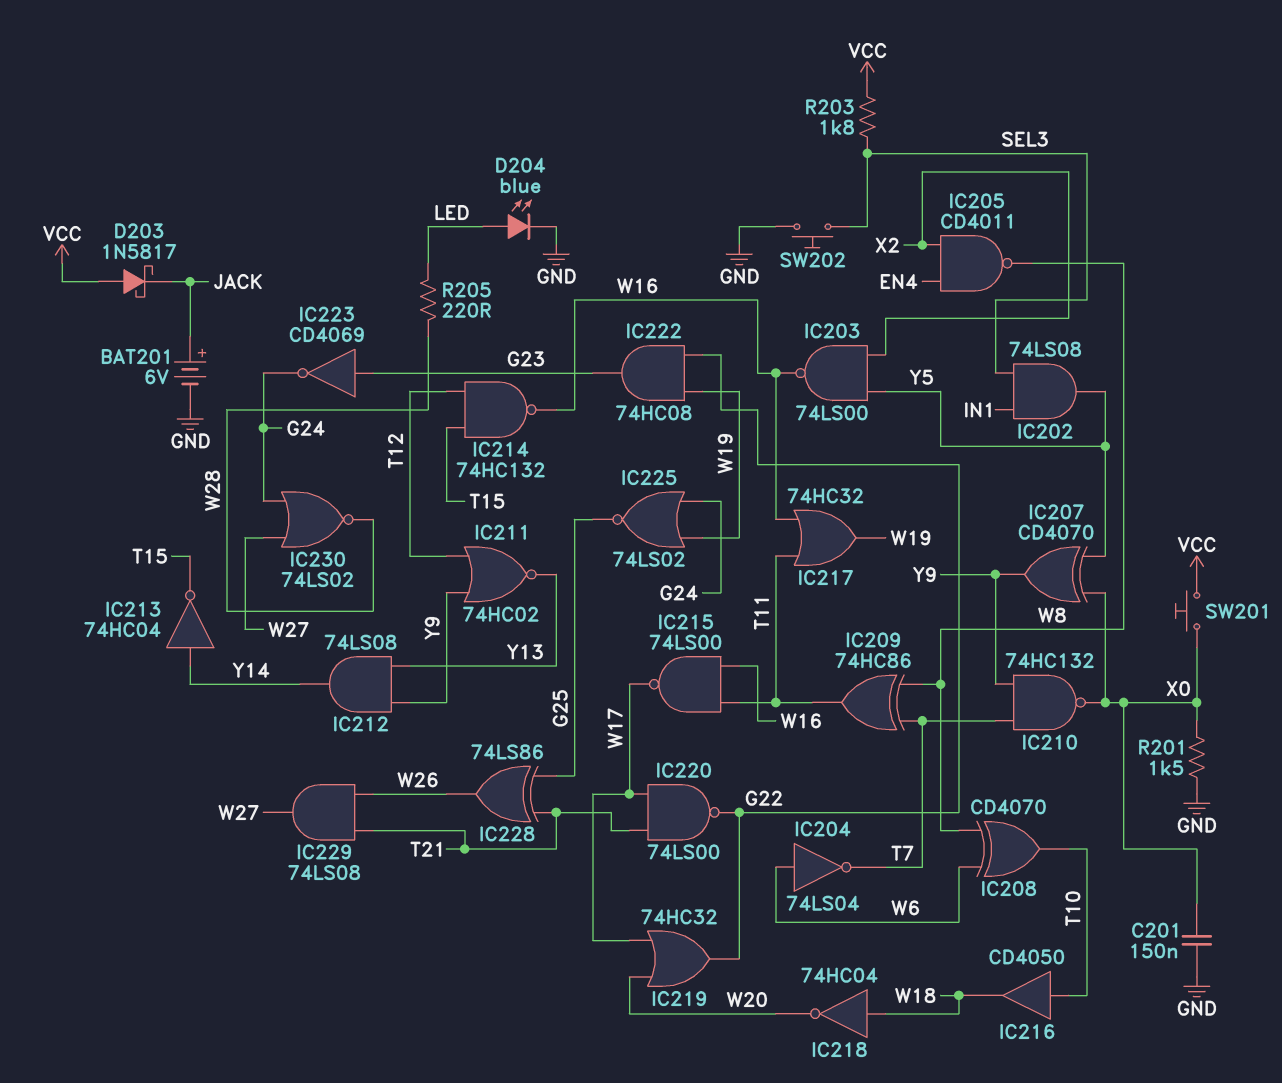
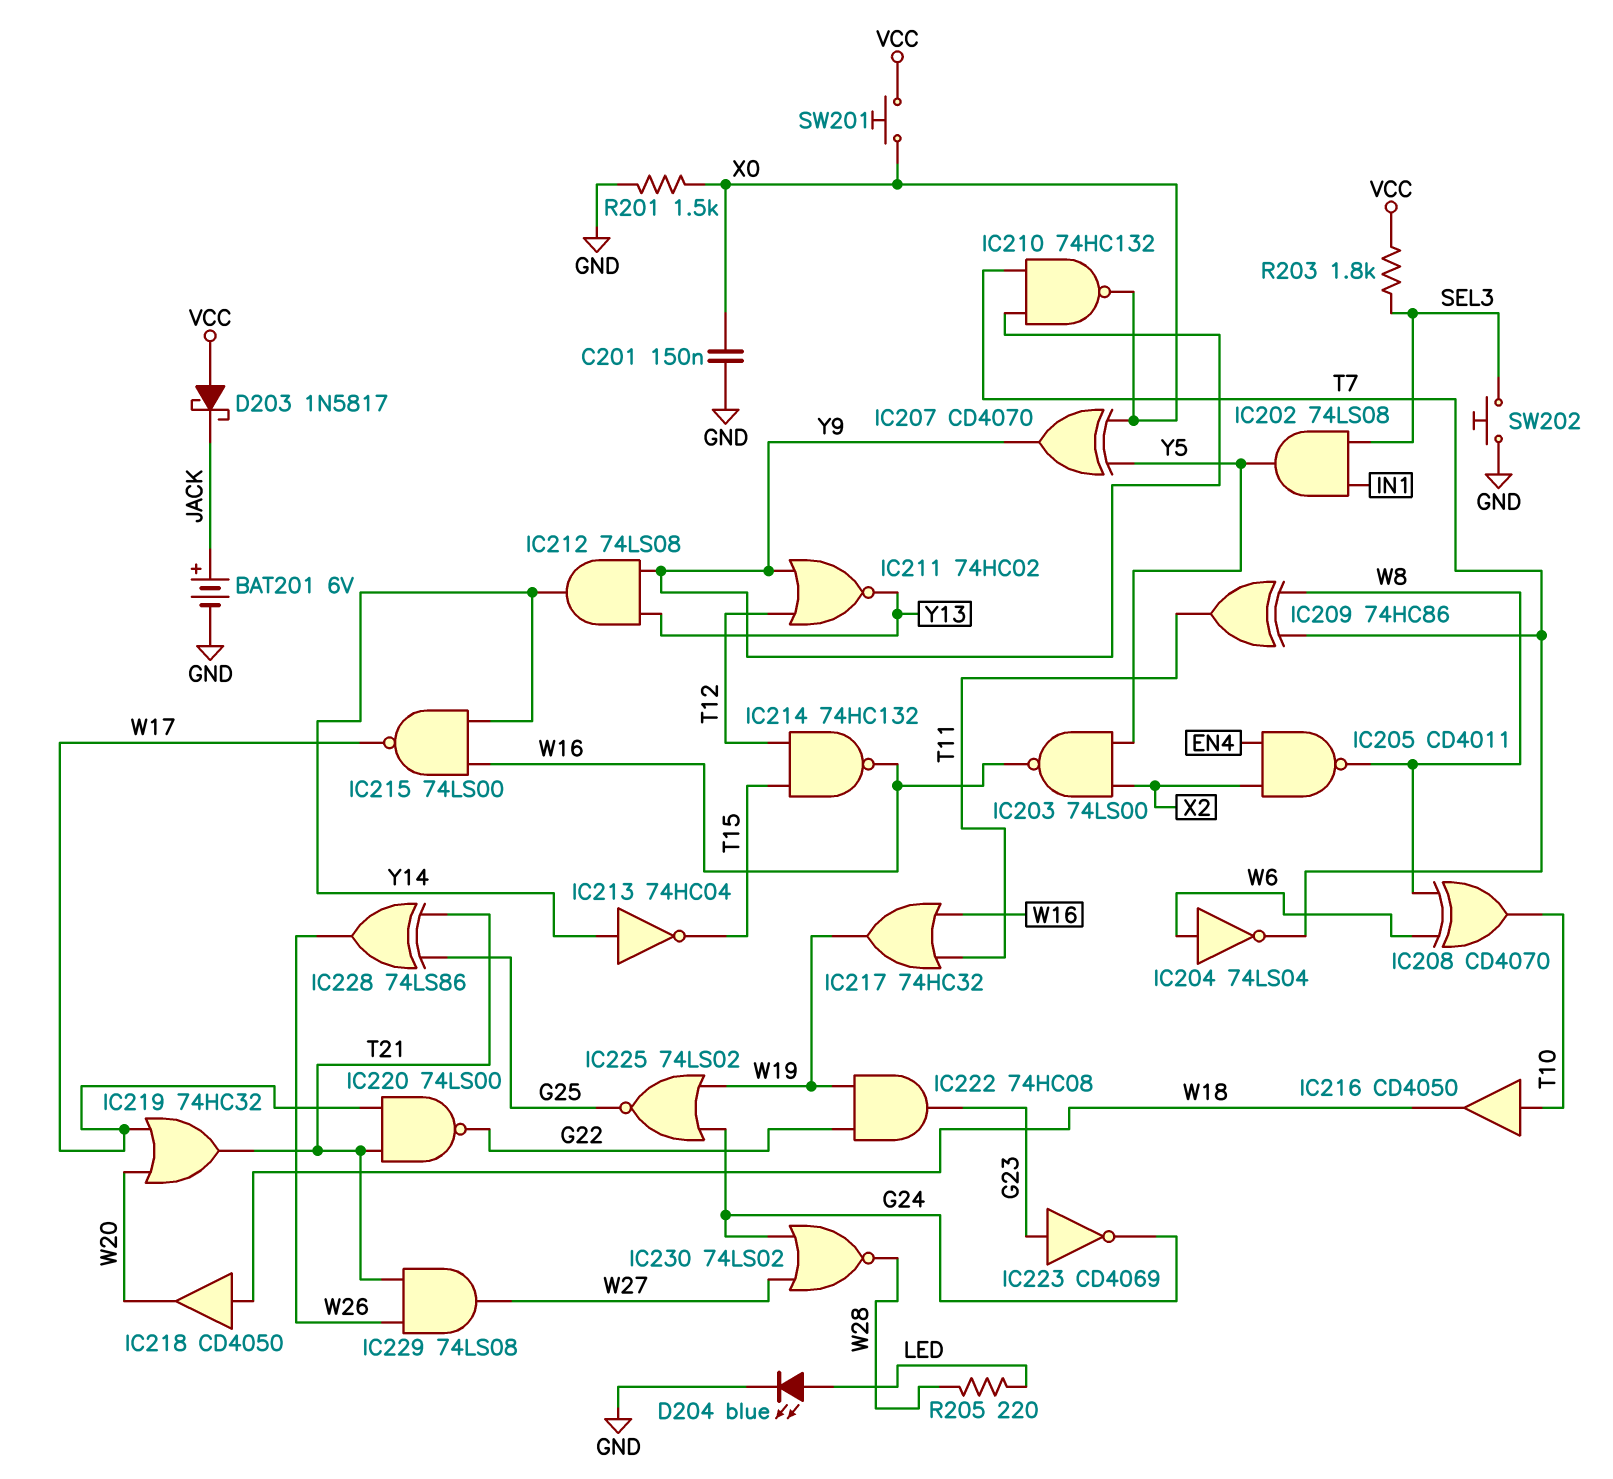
IC215: NAND 74LS00 (in T11, in W16, out W17) -> NAND 74LS00 (in W16, in Y14, out W17)
IC218: NOT 74HC04 (in W18, out W20) -> buffer CD4050 (in W18, out W20)
IC219: OR 74HC32 (in W17, in W20, out G22) -> OR 74HC32 (in W17, in W20, out T21)

